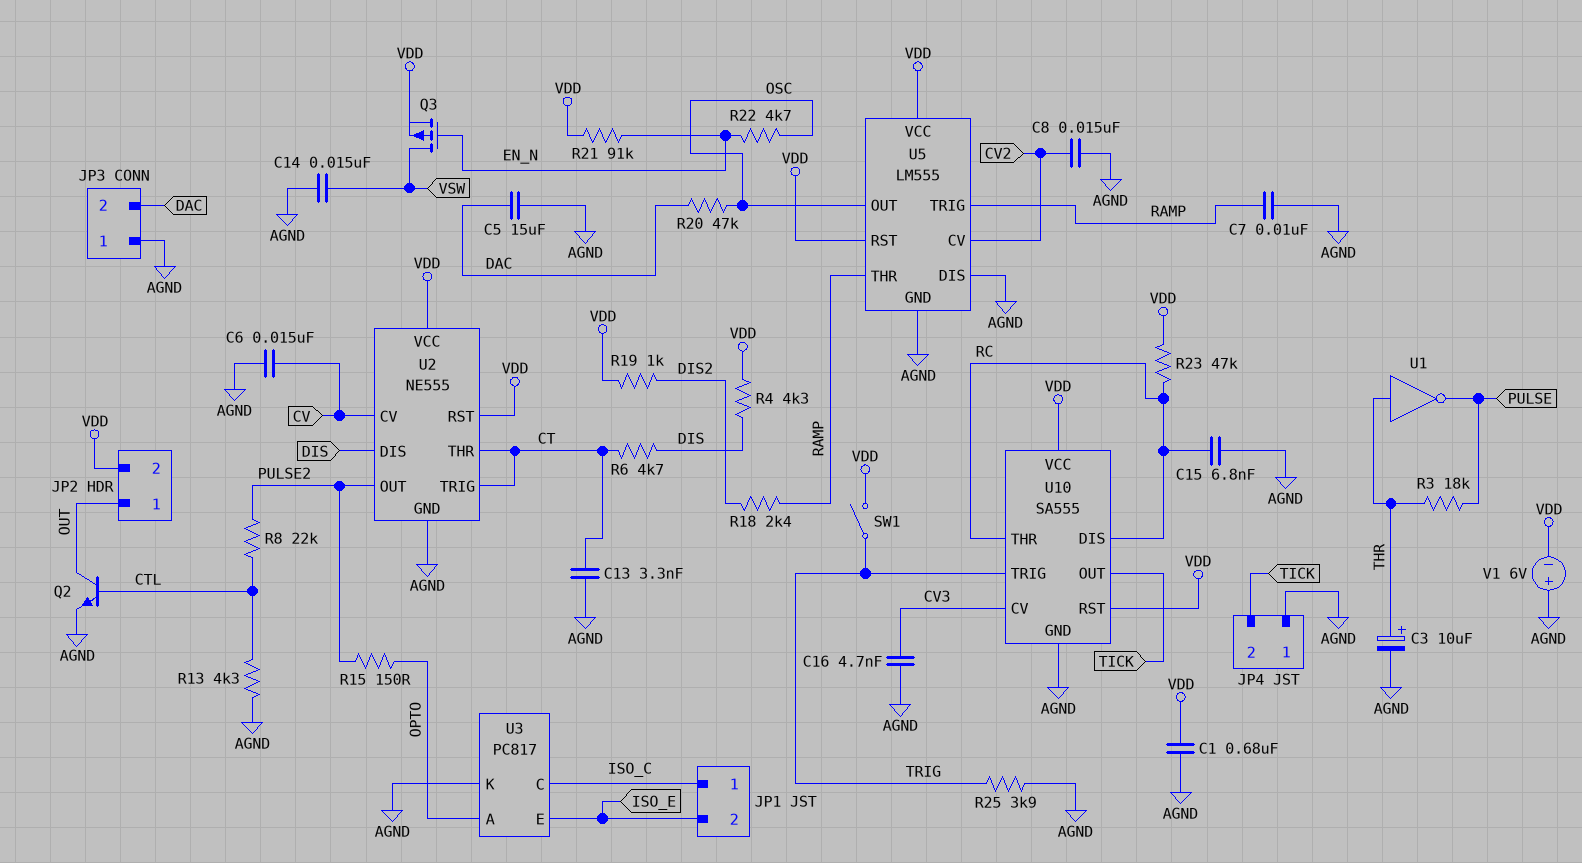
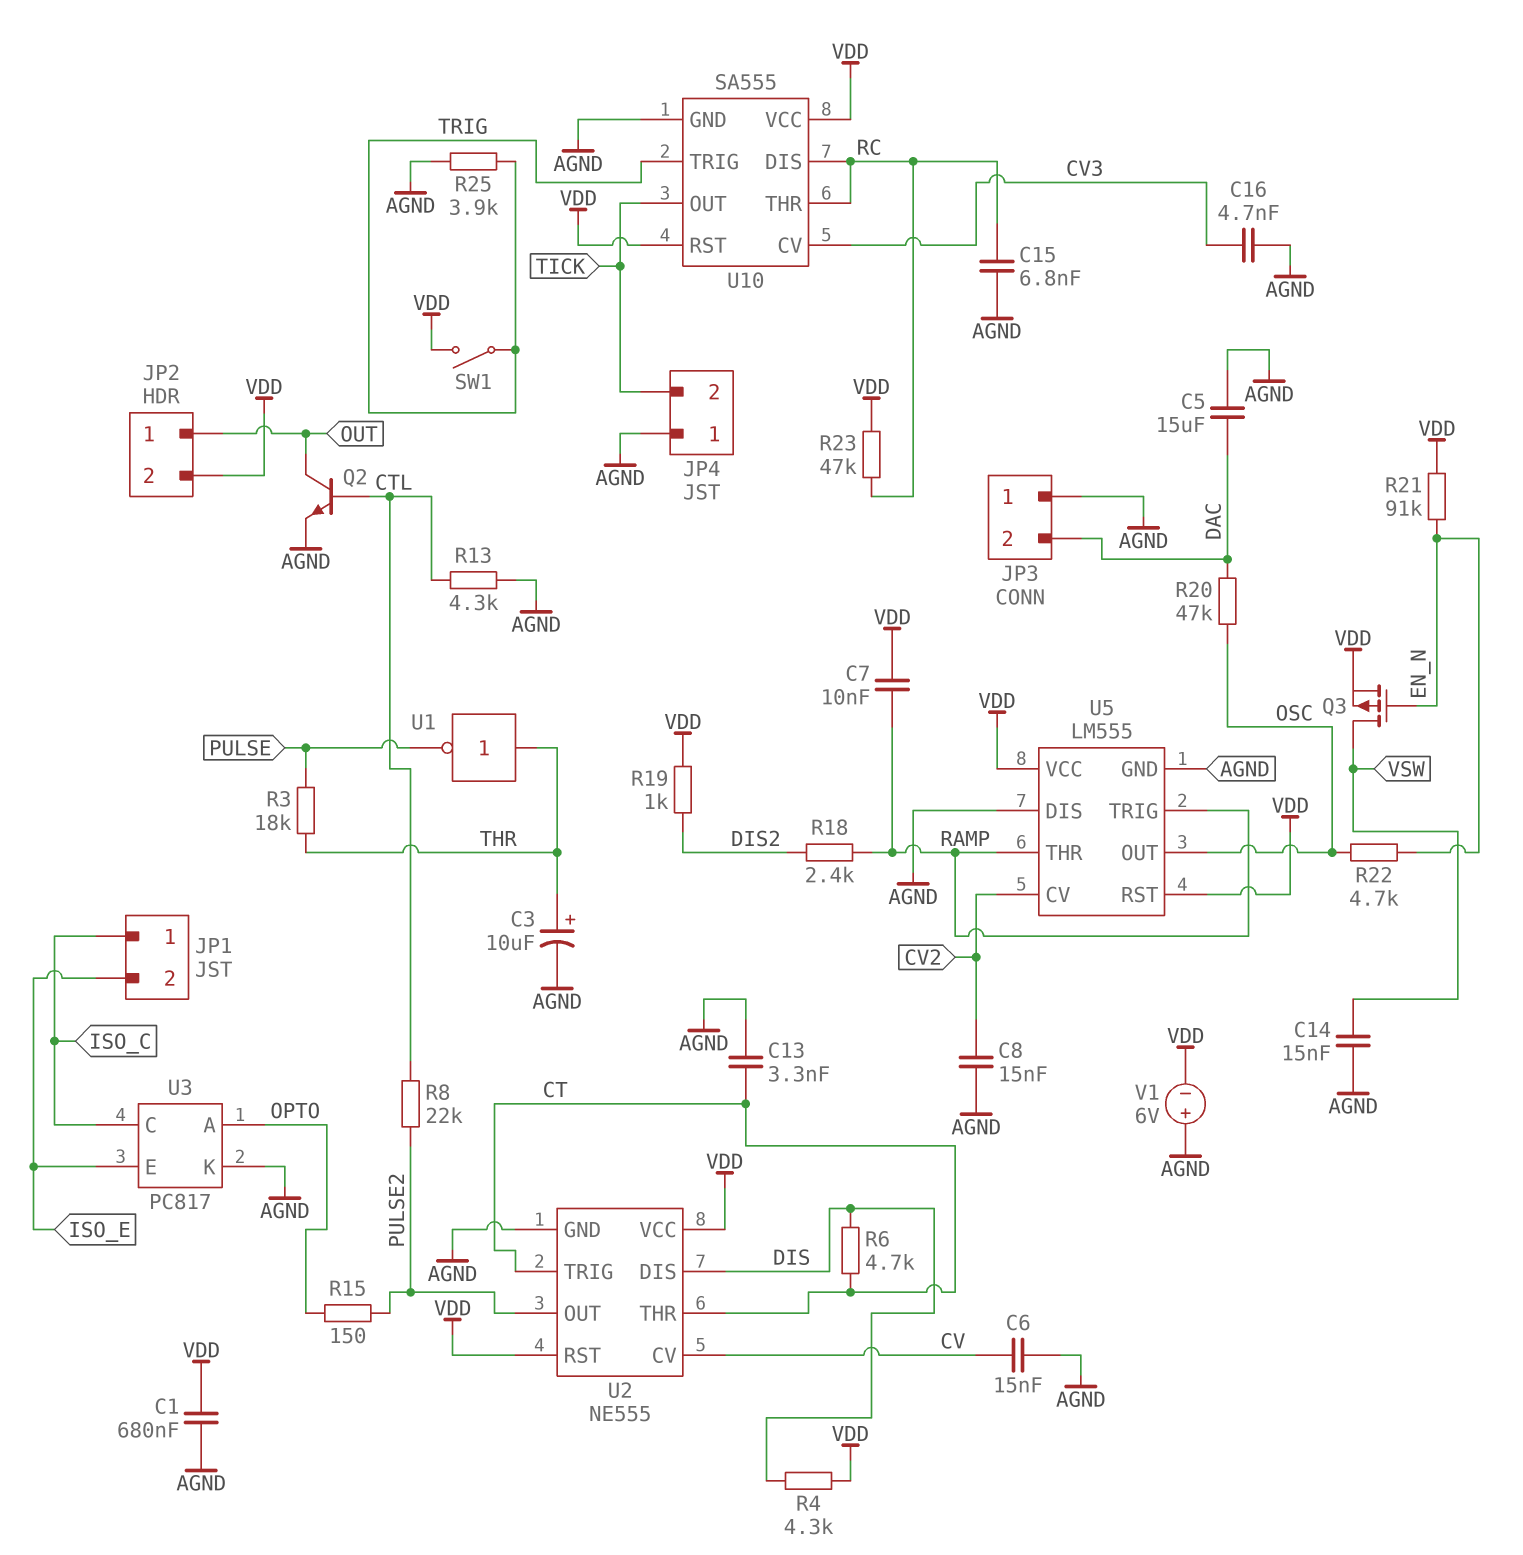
C7: 10nF (AGND, RAMP) -> 10nF (RAMP, VDD)

